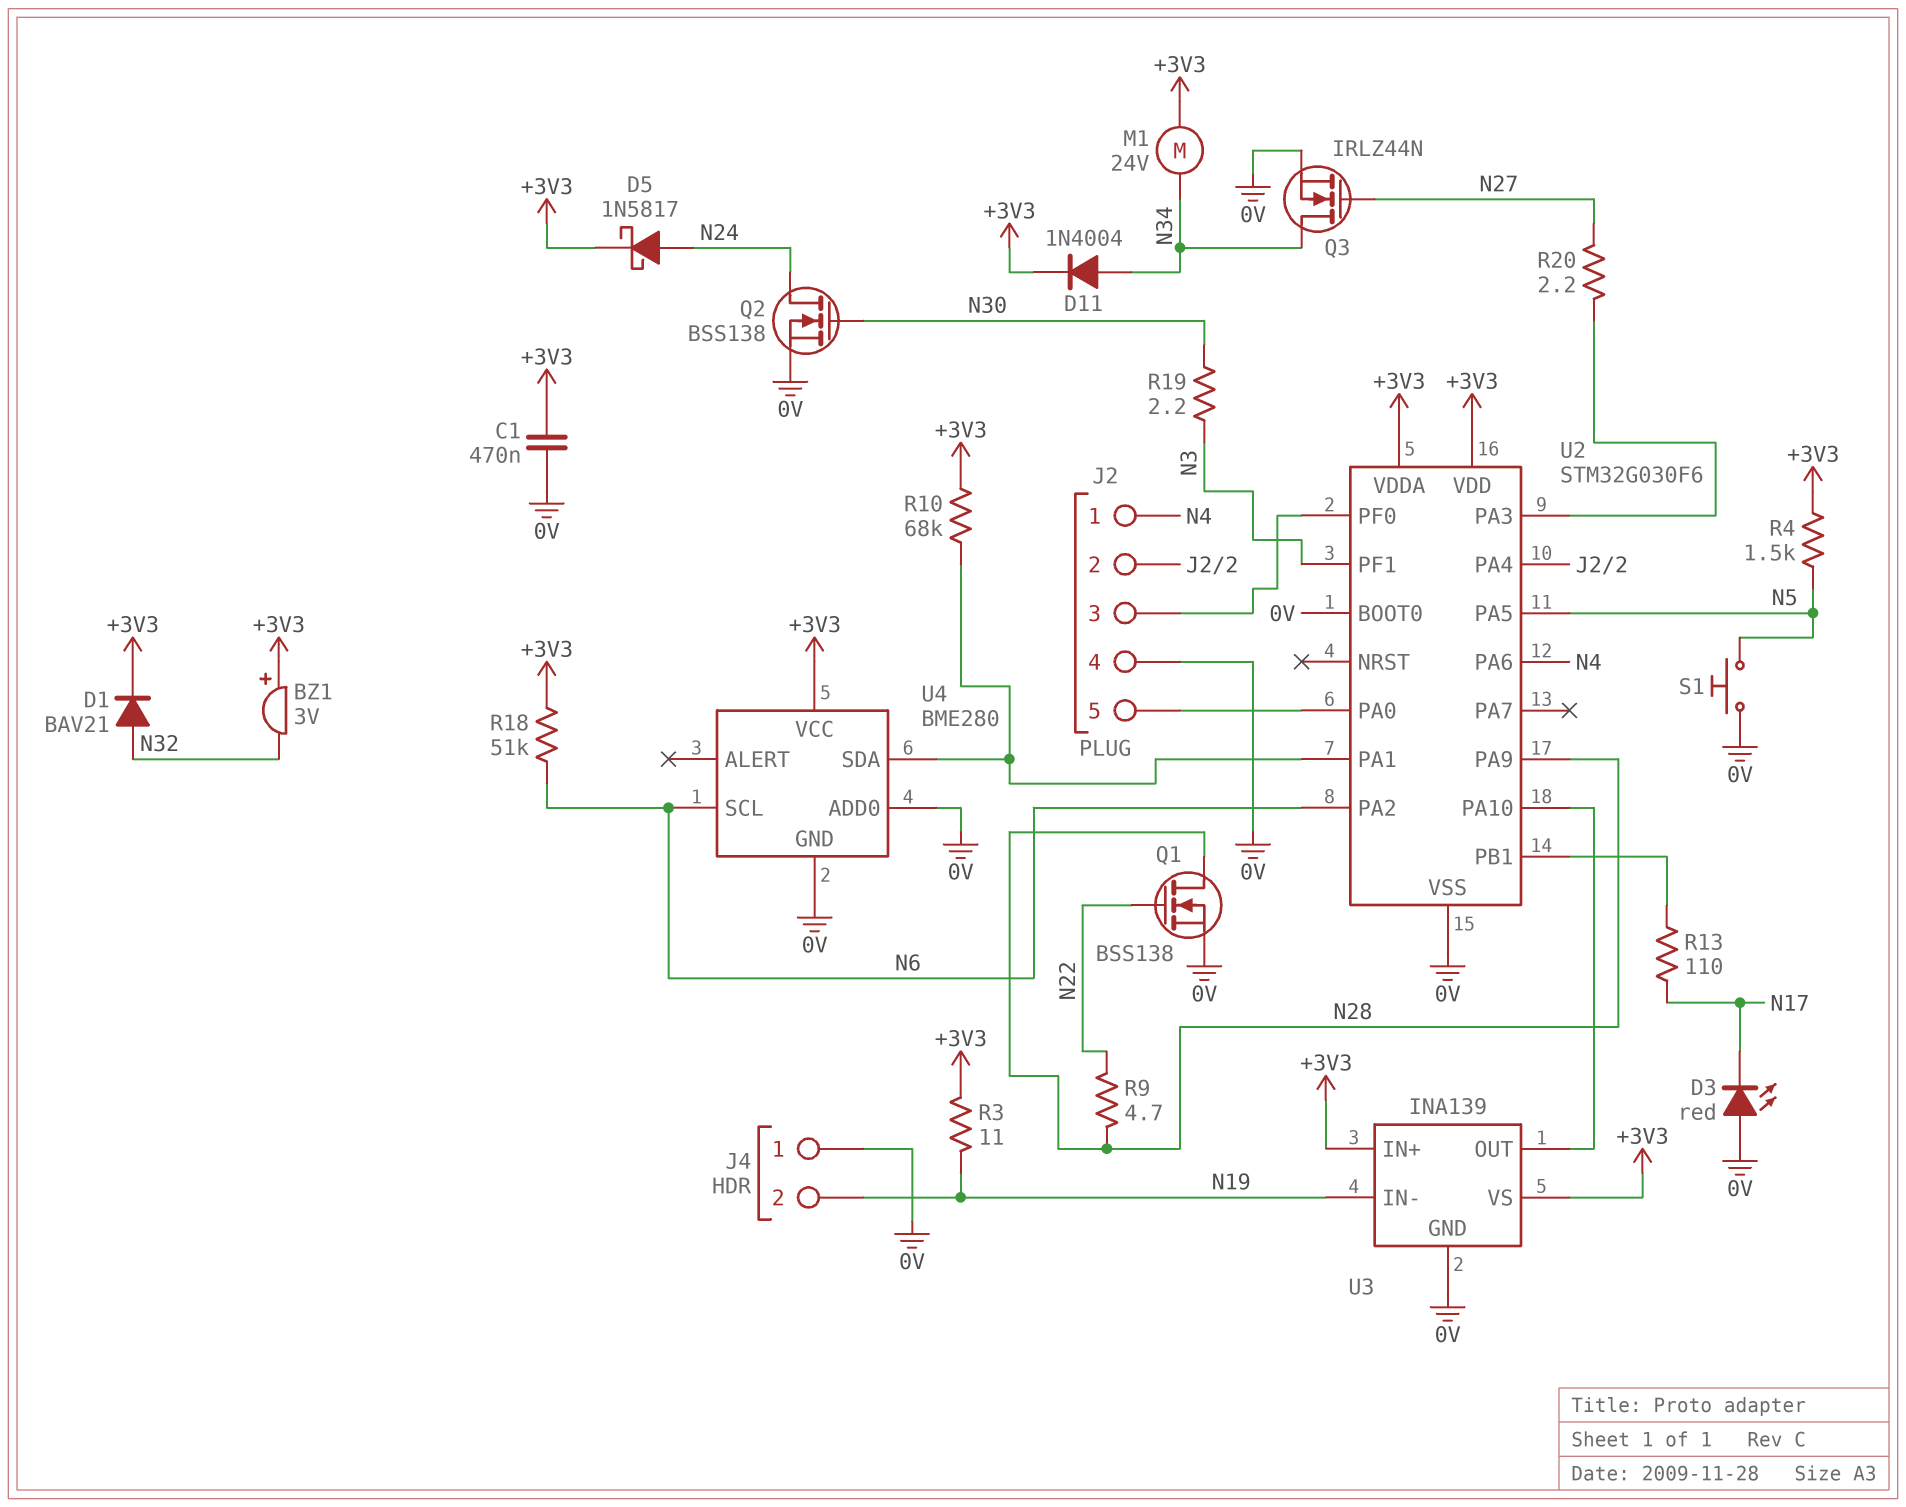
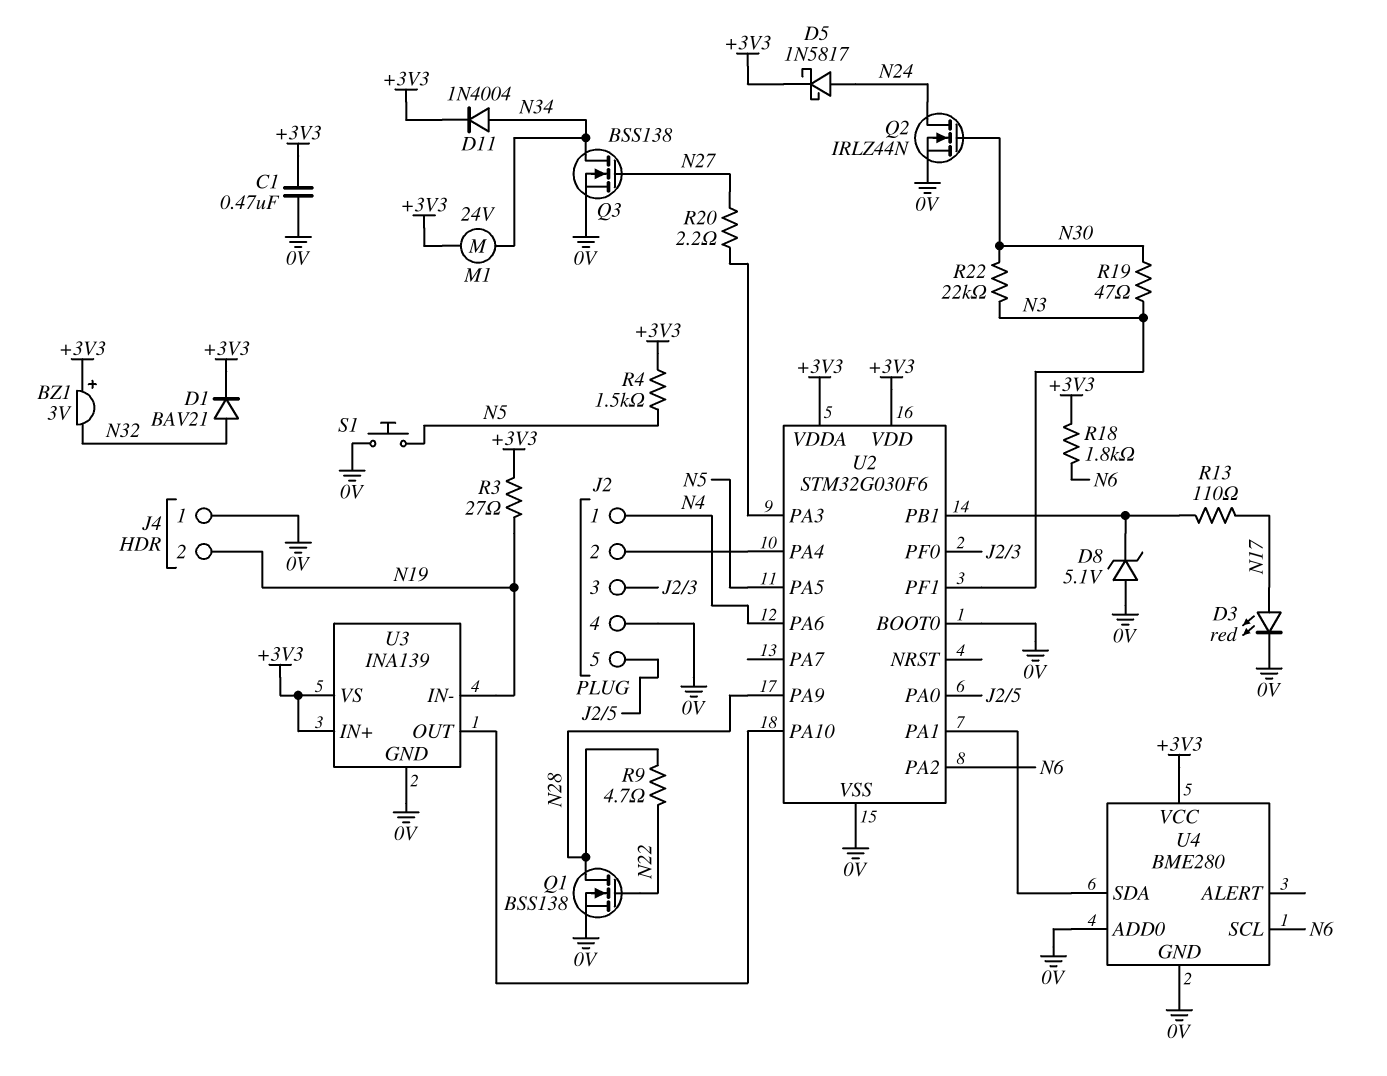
D3: LED red (A 0V, K N17) -> LED red (A N17, K 0V)
D8: none -> zener 5.1V (A 0V, K U2/PB1)
Q2: NMOS BSS138 (G N30, D N24, S 0V) -> NMOS IRLZ44N (G N30, D N24, S 0V)
Q3: NMOS IRLZ44N (G N27, D N34, S 0V) -> NMOS BSS138 (G N27, D N34, S 0V)
R3: 11 (+3V3, N19) -> 27 (+3V3, N19)
R10: 68k (+3V3, U2/PA1) -> none
R18: 51k (+3V3, N6) -> 1.8k (+3V3, N6)
R19: 2.2 (N3, N30) -> 47 (N3, N30)
R22: none -> 22k (N3, N30)

